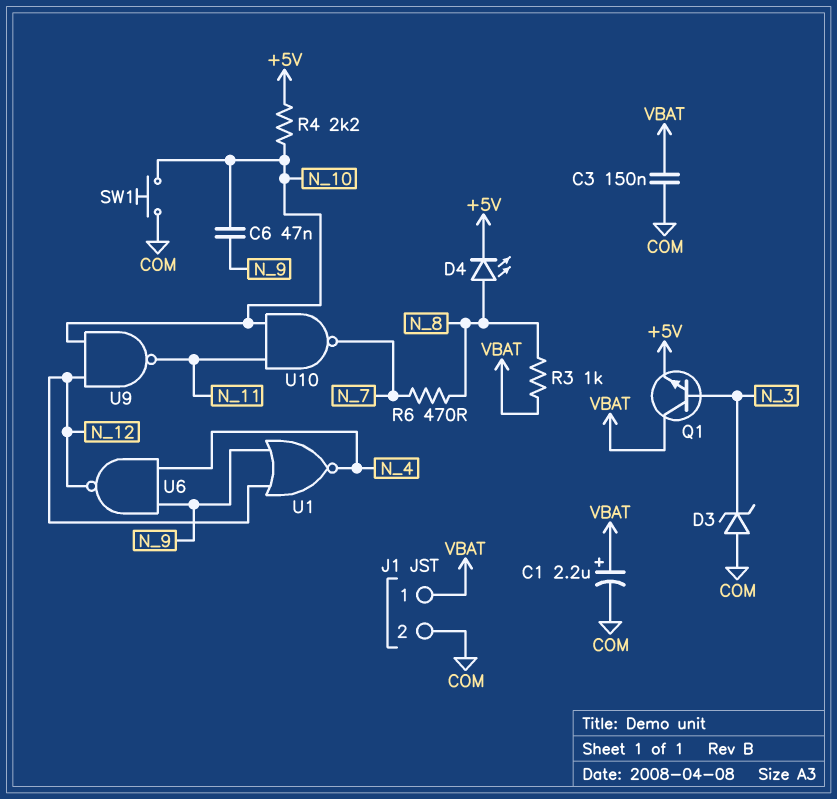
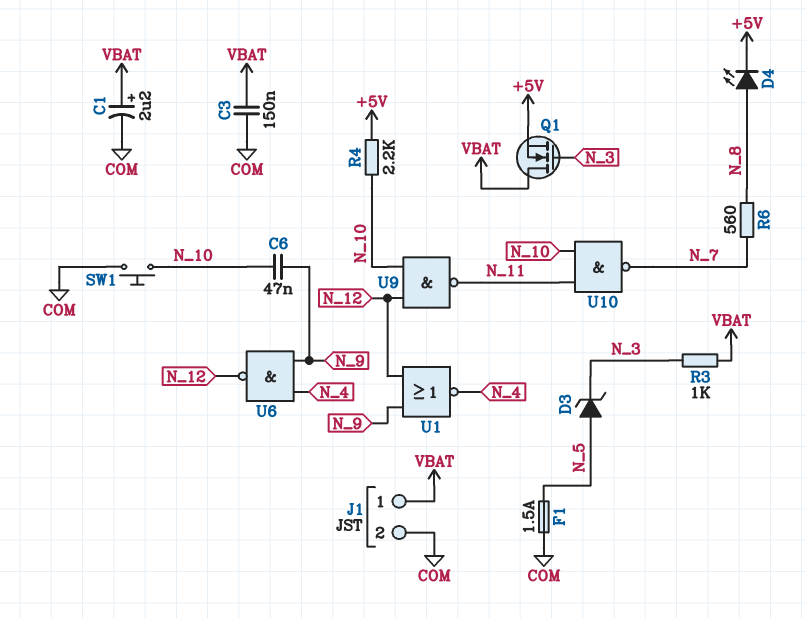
D3: zener (A COM, K N_3) -> zener (A N_5, K N_3)
F1: none -> 1.5A (COM, N_5)
Q1: NPN (B N_3, C VBAT, E +5V) -> NMOS (G N_3, D VBAT, S +5V)
R3: 1k (N_8, VBAT) -> 1k (N_3, VBAT)
R6: 470 (N_7, N_8) -> 560 (N_7, N_8)

